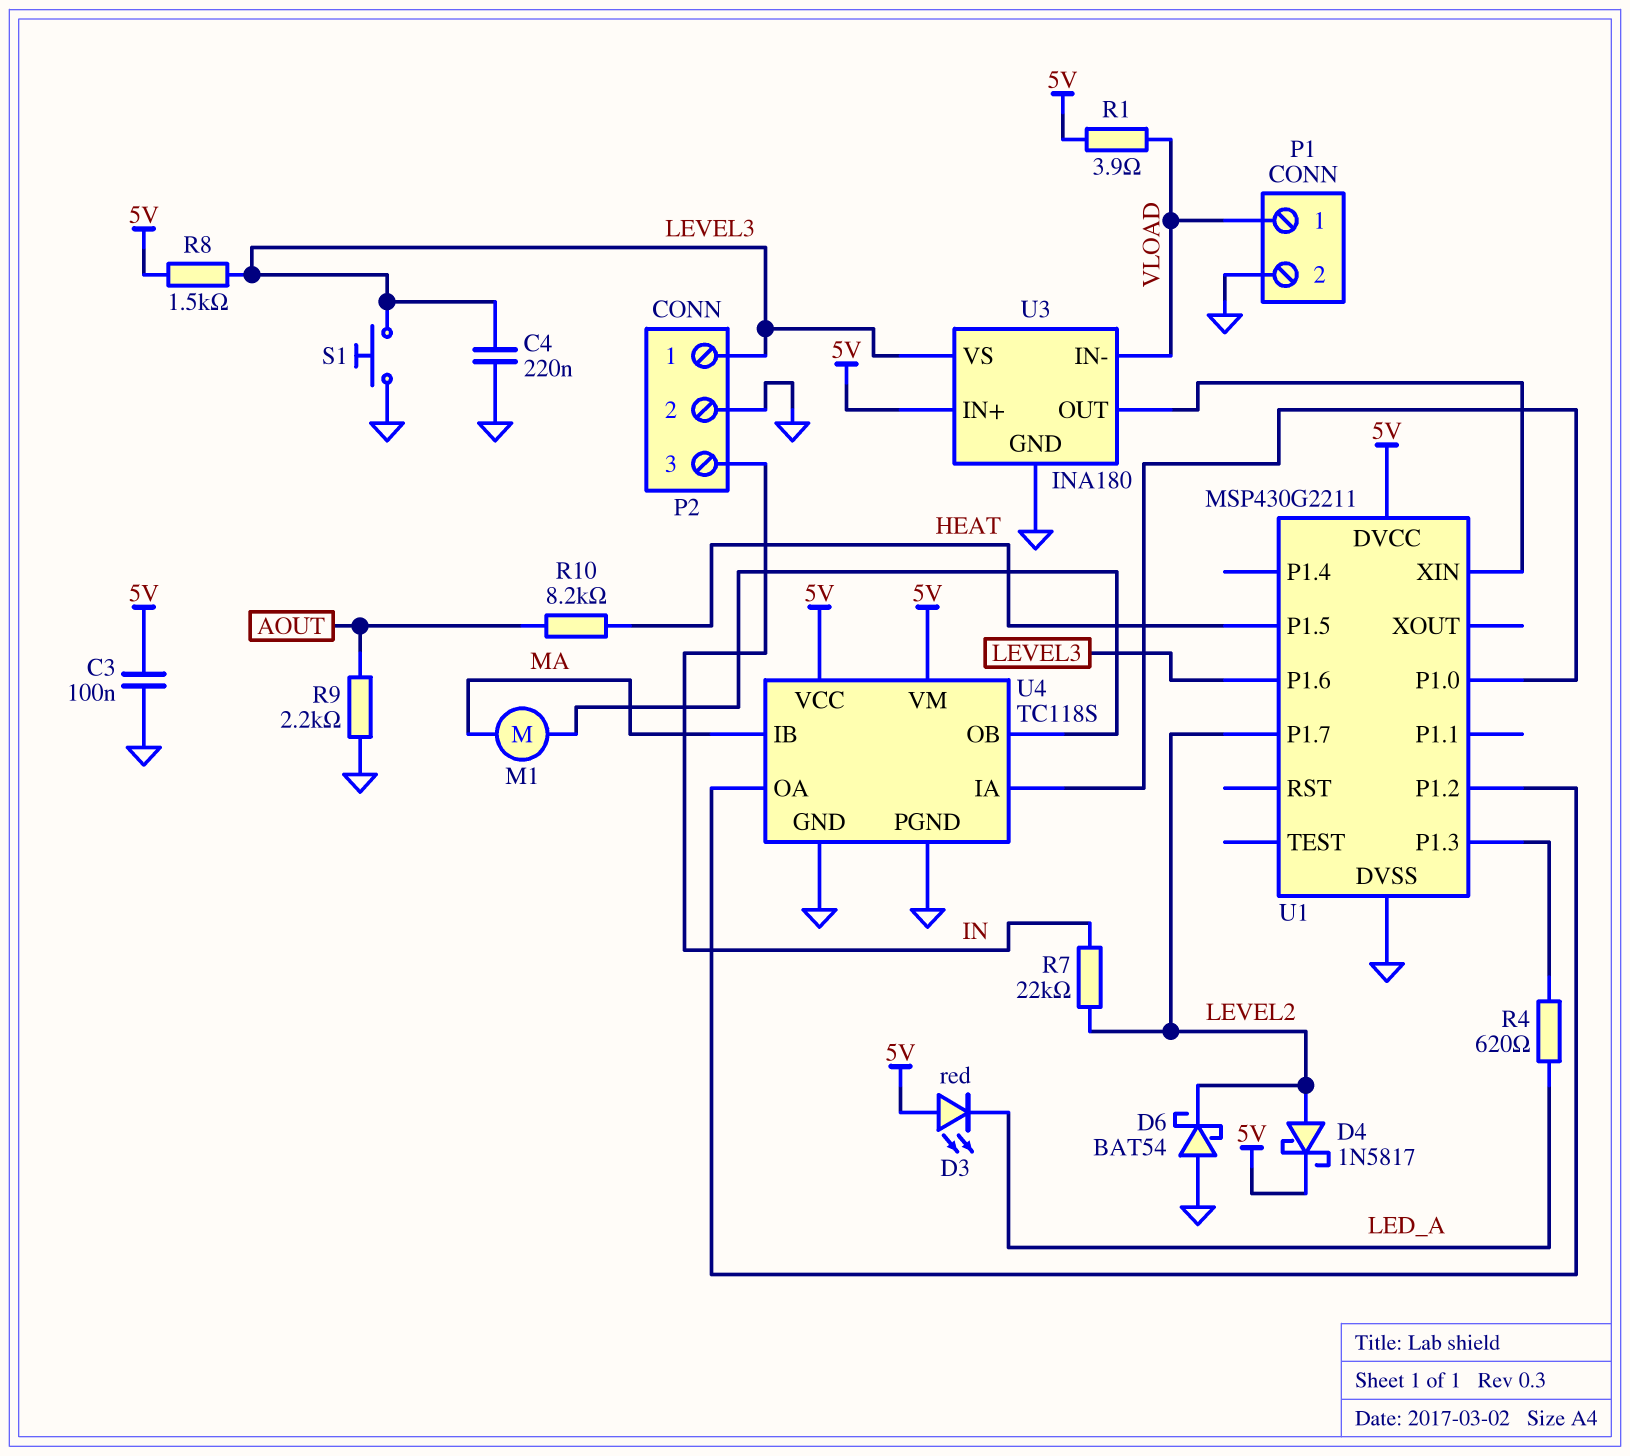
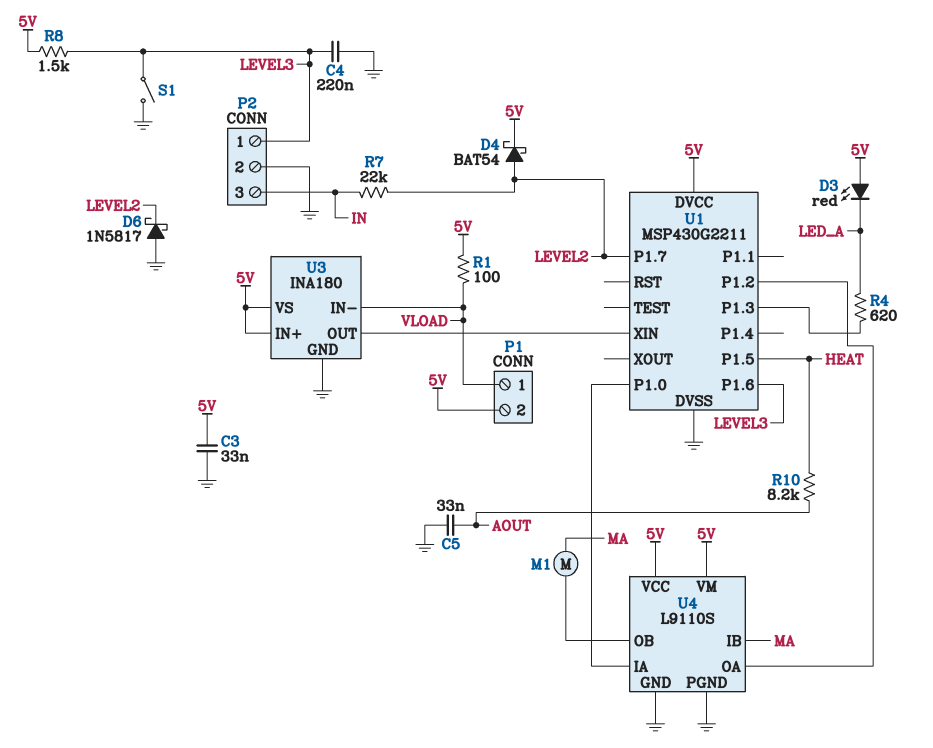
C3: 100nF (5V, GND) -> 33nF (5V, GND)
C5: none -> 33nF (AOUT, GND)
D4: schottky 1N5817 (A LEVEL2, K 5V) -> schottky BAT54 (A LEVEL2, K 5V)
D6: schottky BAT54 (A GND, K LEVEL2) -> schottky 1N5817 (A GND, K LEVEL2)
P1 pin 2: GND -> 5V
R1: 3.9 (5V, VLOAD) -> 100 (5V, VLOAD)
R9: 2.2k (AOUT, GND) -> none
S1: button (GND, LEVEL3) -> switch (GND, LEVEL3)
U3 pin VS: LEVEL3 -> 5V
U4: TC118S -> L9110S

